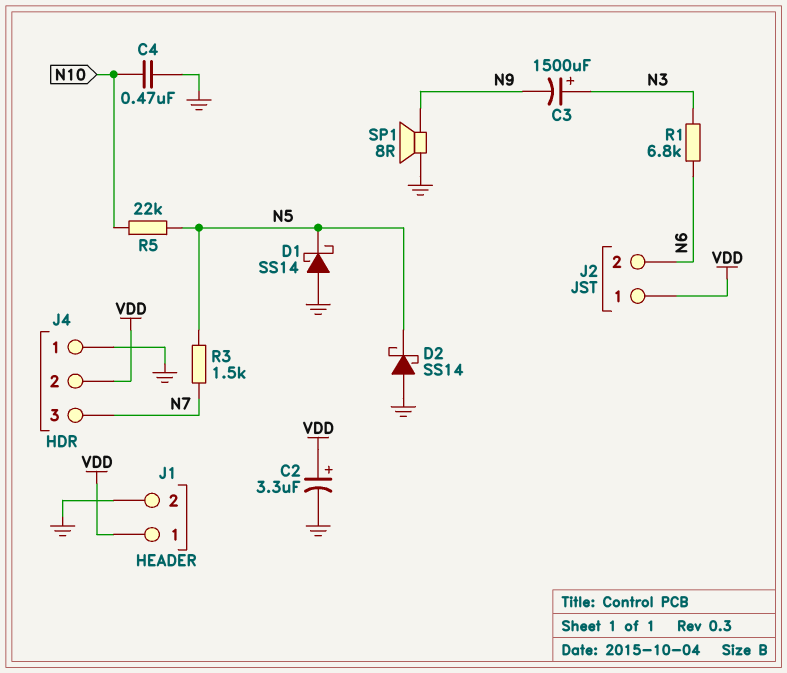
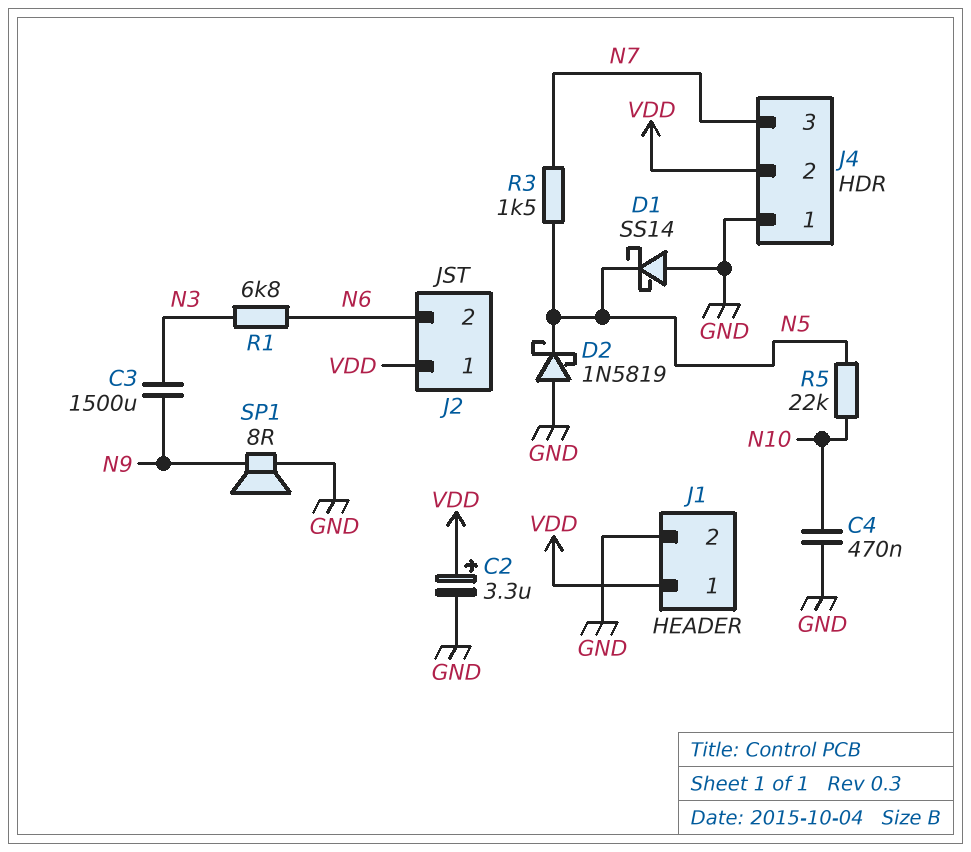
C3: 1500uF (plus N3, minus N9) -> 1500uF (N3, N9)
D2: schottky SS14 (A GND, K N5) -> schottky 1N5819 (A GND, K N5)

